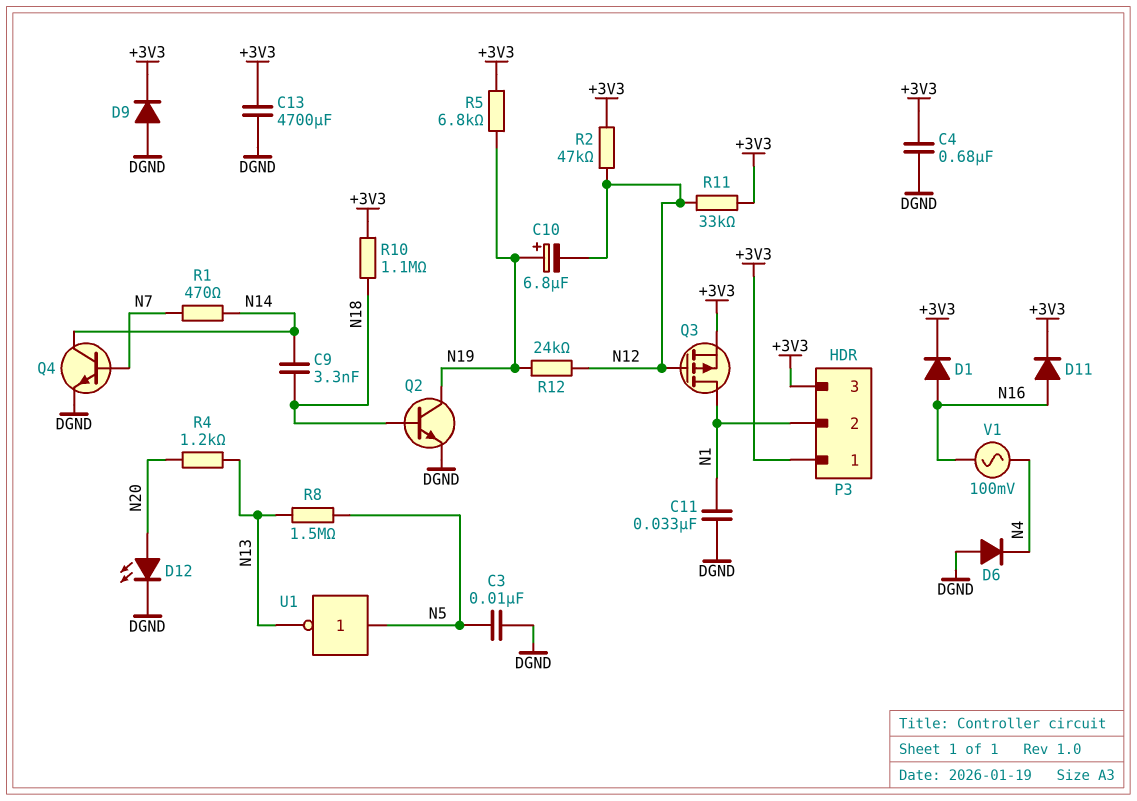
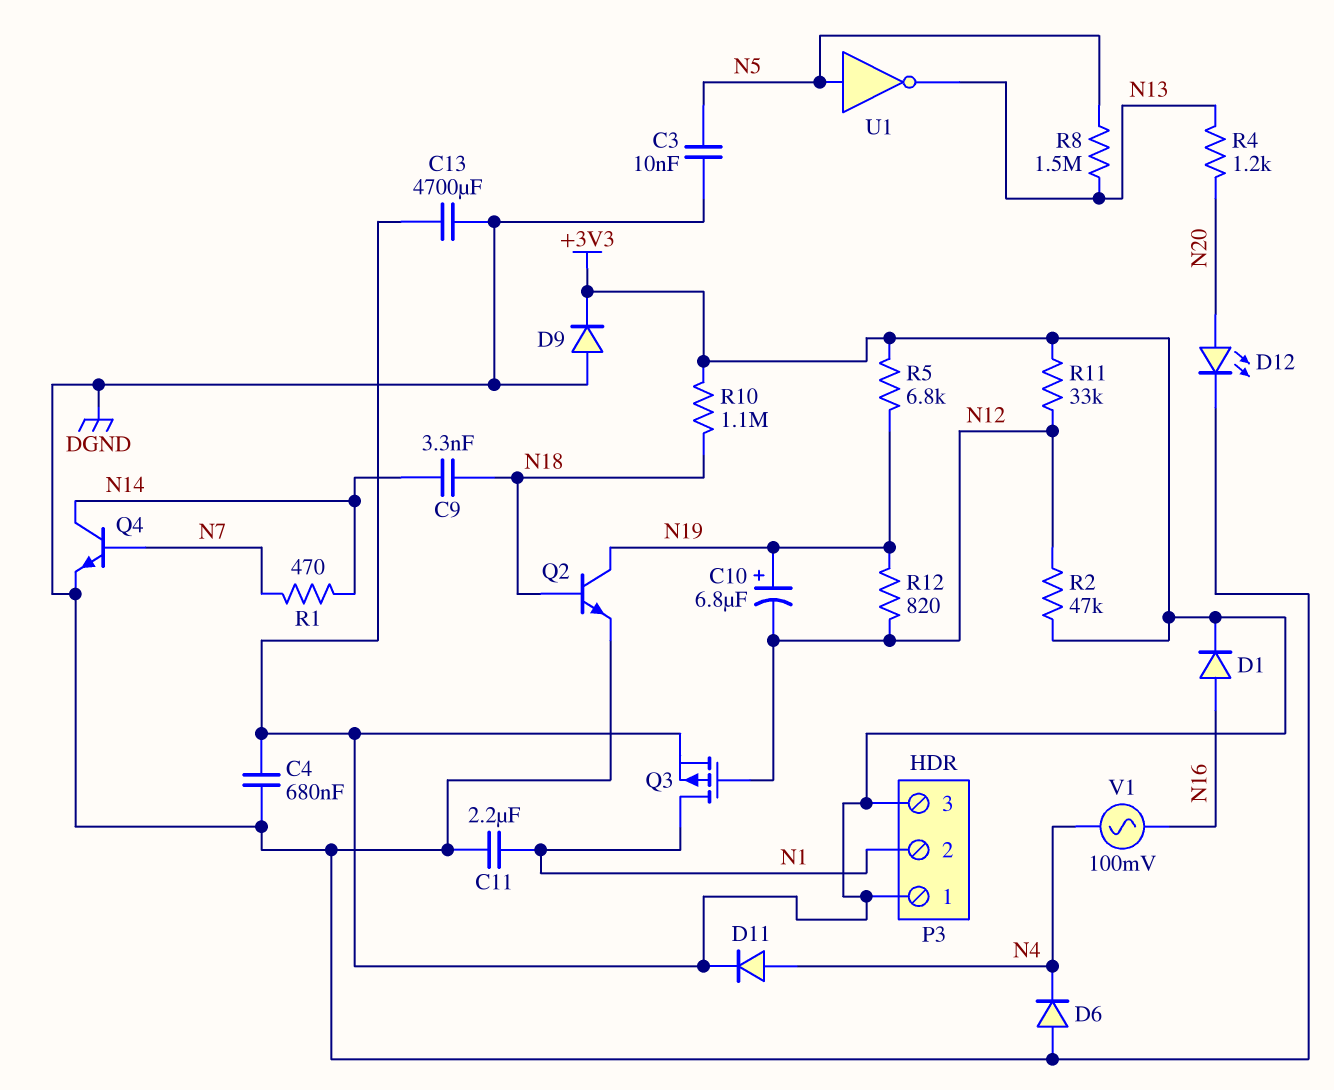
C11: 33nF (DGND, N1) -> 2.2uF (DGND, N1)
D11: diode (A N16, K +3V3) -> diode (A N4, K +3V3)
R12: 24k (N12, N19) -> 820 (N12, N19)

